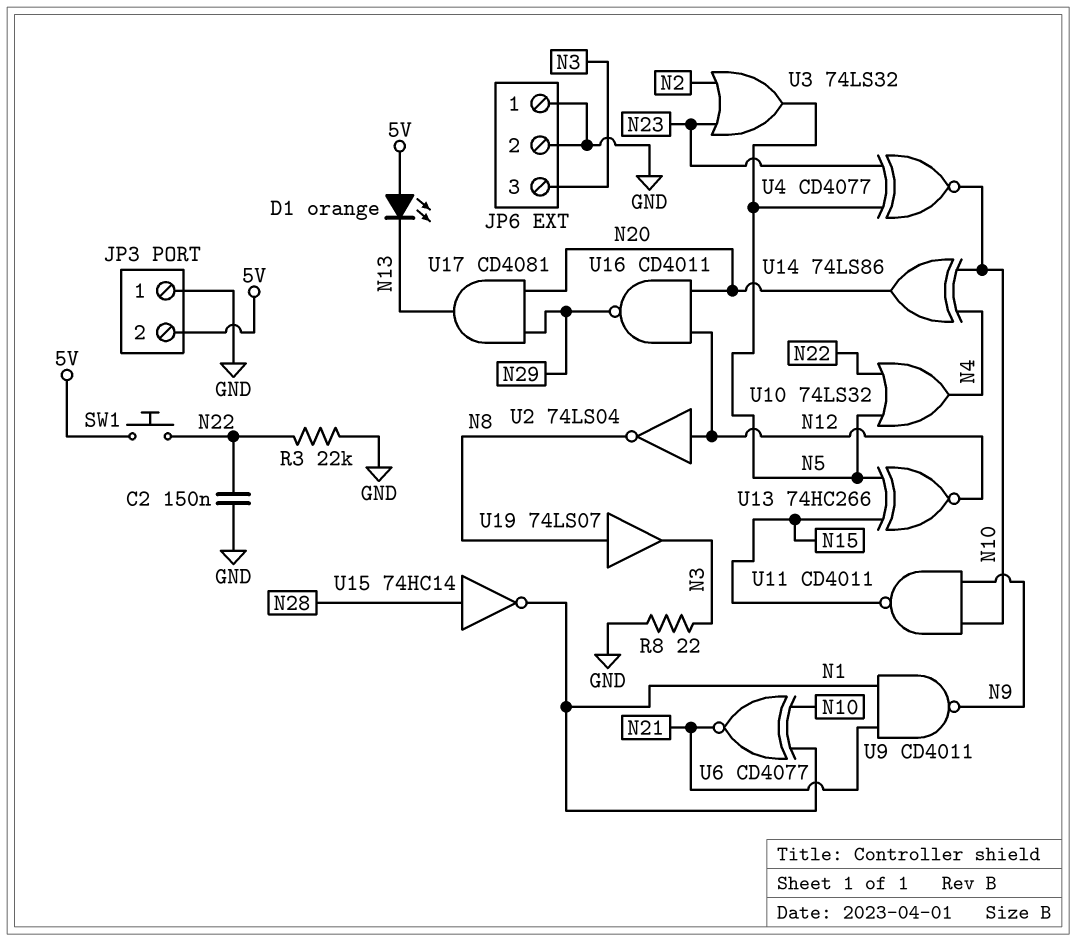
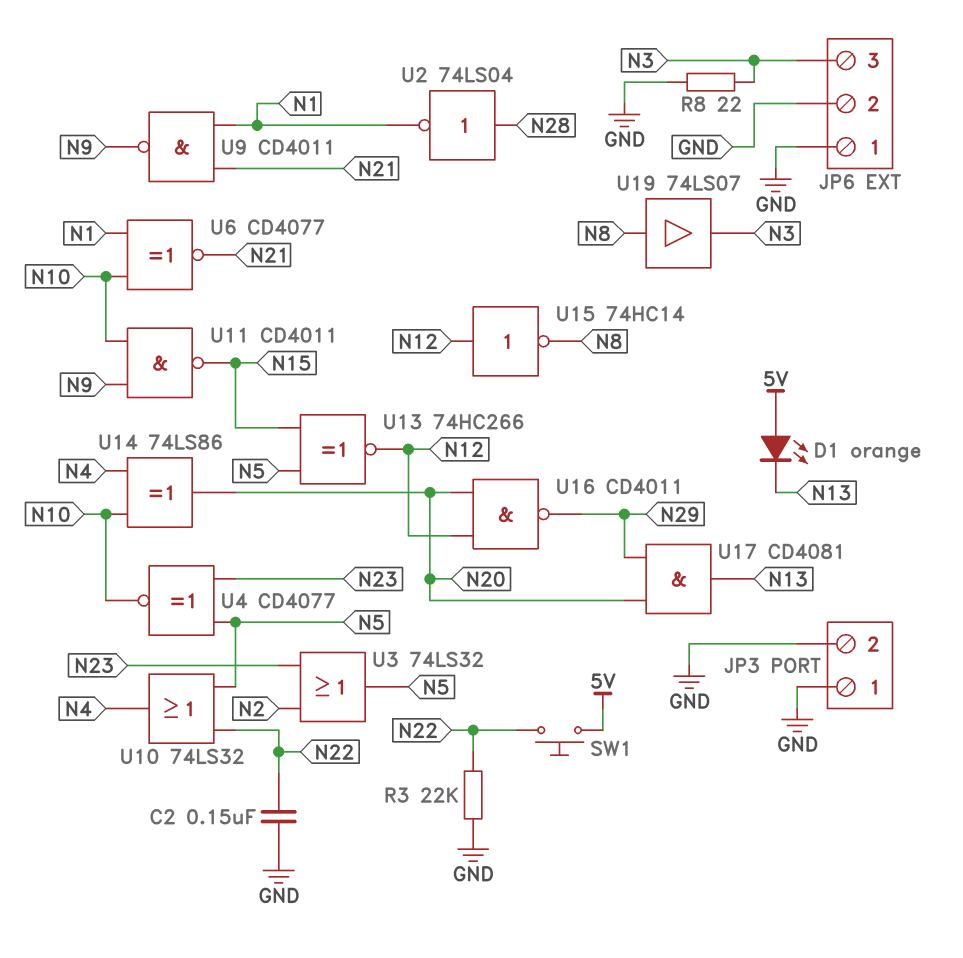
JP3 pin 2: 5V -> GND
U2: NOT 74LS04 (in N12, out N8) -> NOT 74LS04 (in N28, out N1)
U15: NOT 74HC14 (in N28, out N1) -> NOT 74HC14 (in N12, out N8)

